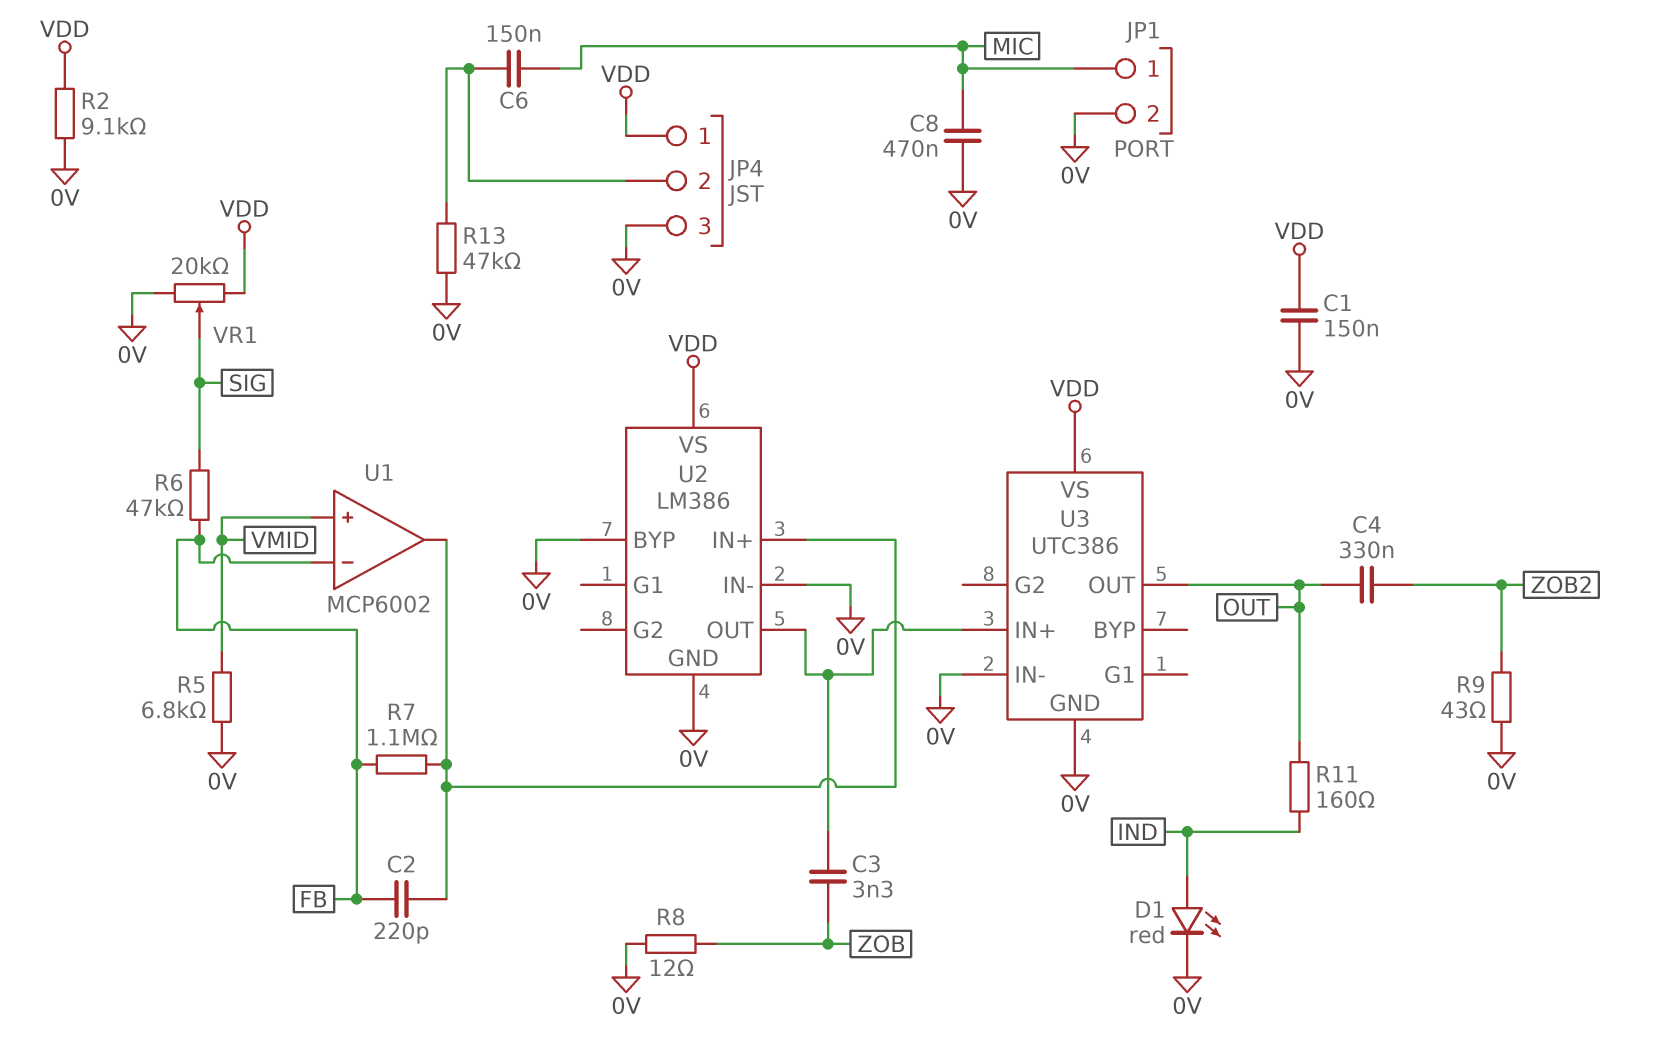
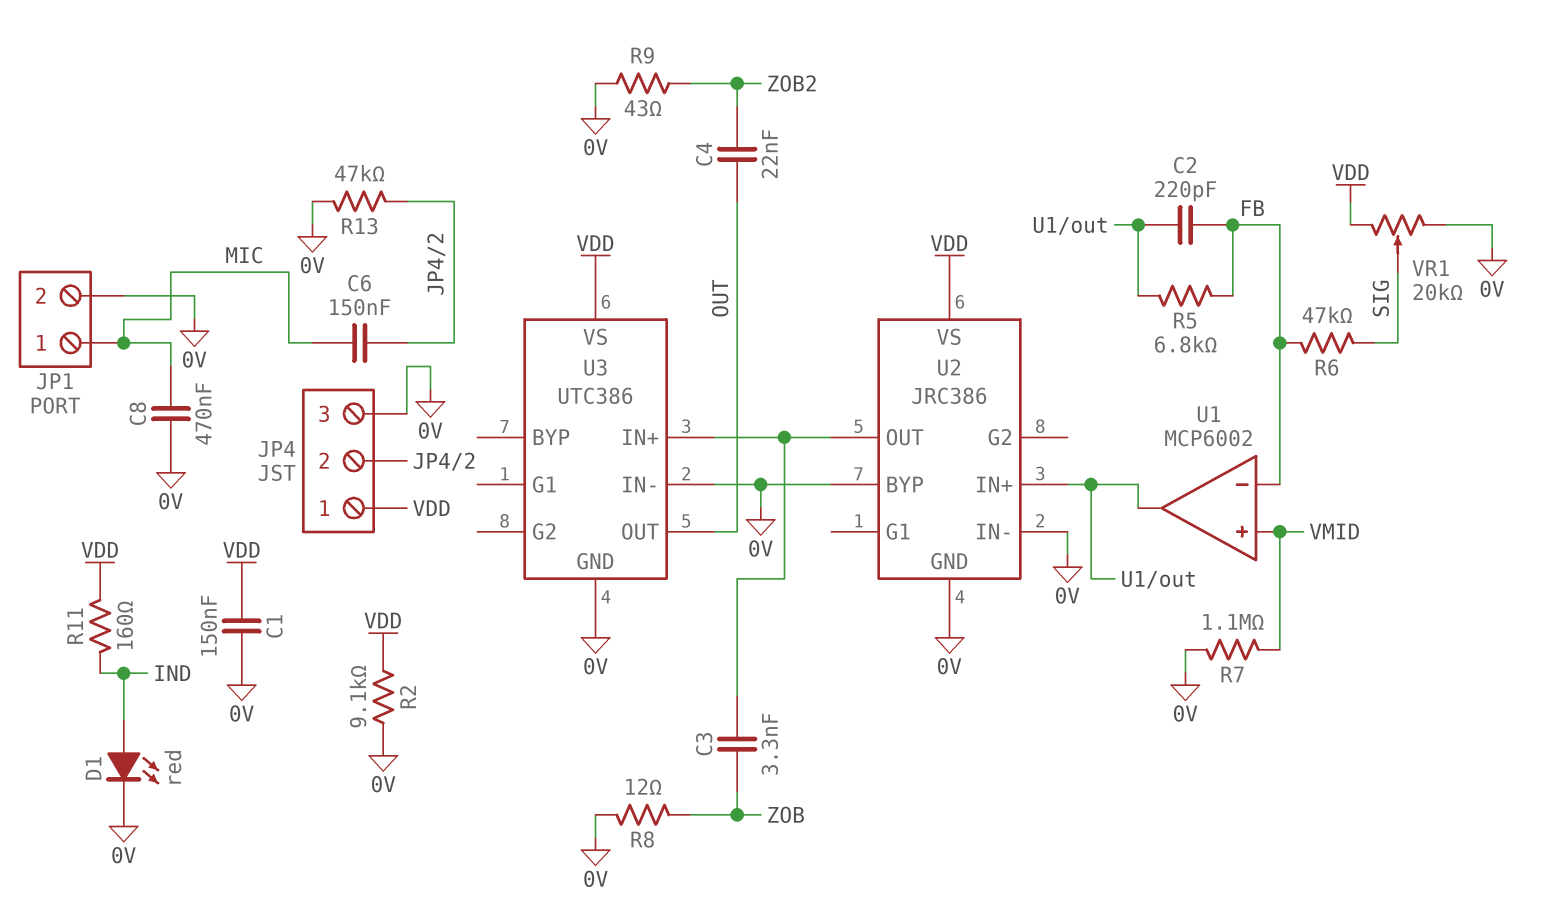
C4: 330nF (OUT, ZOB2) -> 22nF (OUT, ZOB2)
R5: 6.8k (0V, VMID) -> 6.8k (FB, U1/out)
R7: 1.1M (FB, U1/out) -> 1.1M (0V, VMID)
R11: 160 (IND, OUT) -> 160 (IND, VDD)
U2: LM386 -> JRC386

